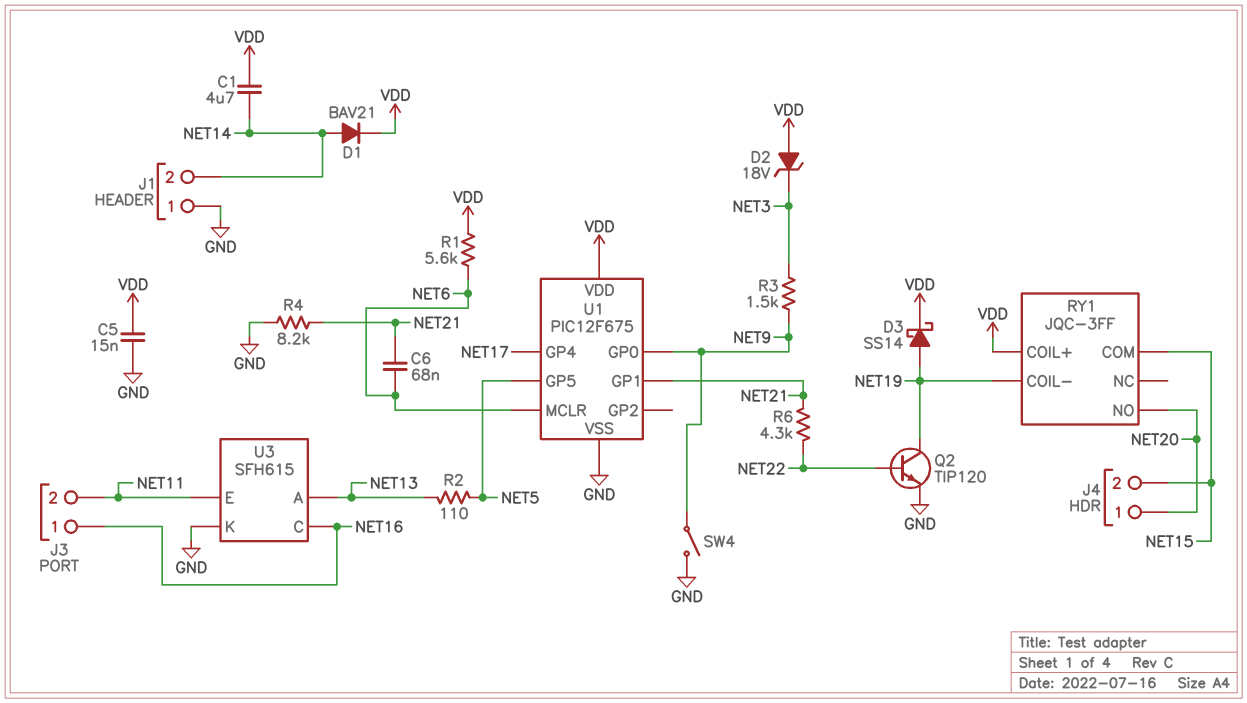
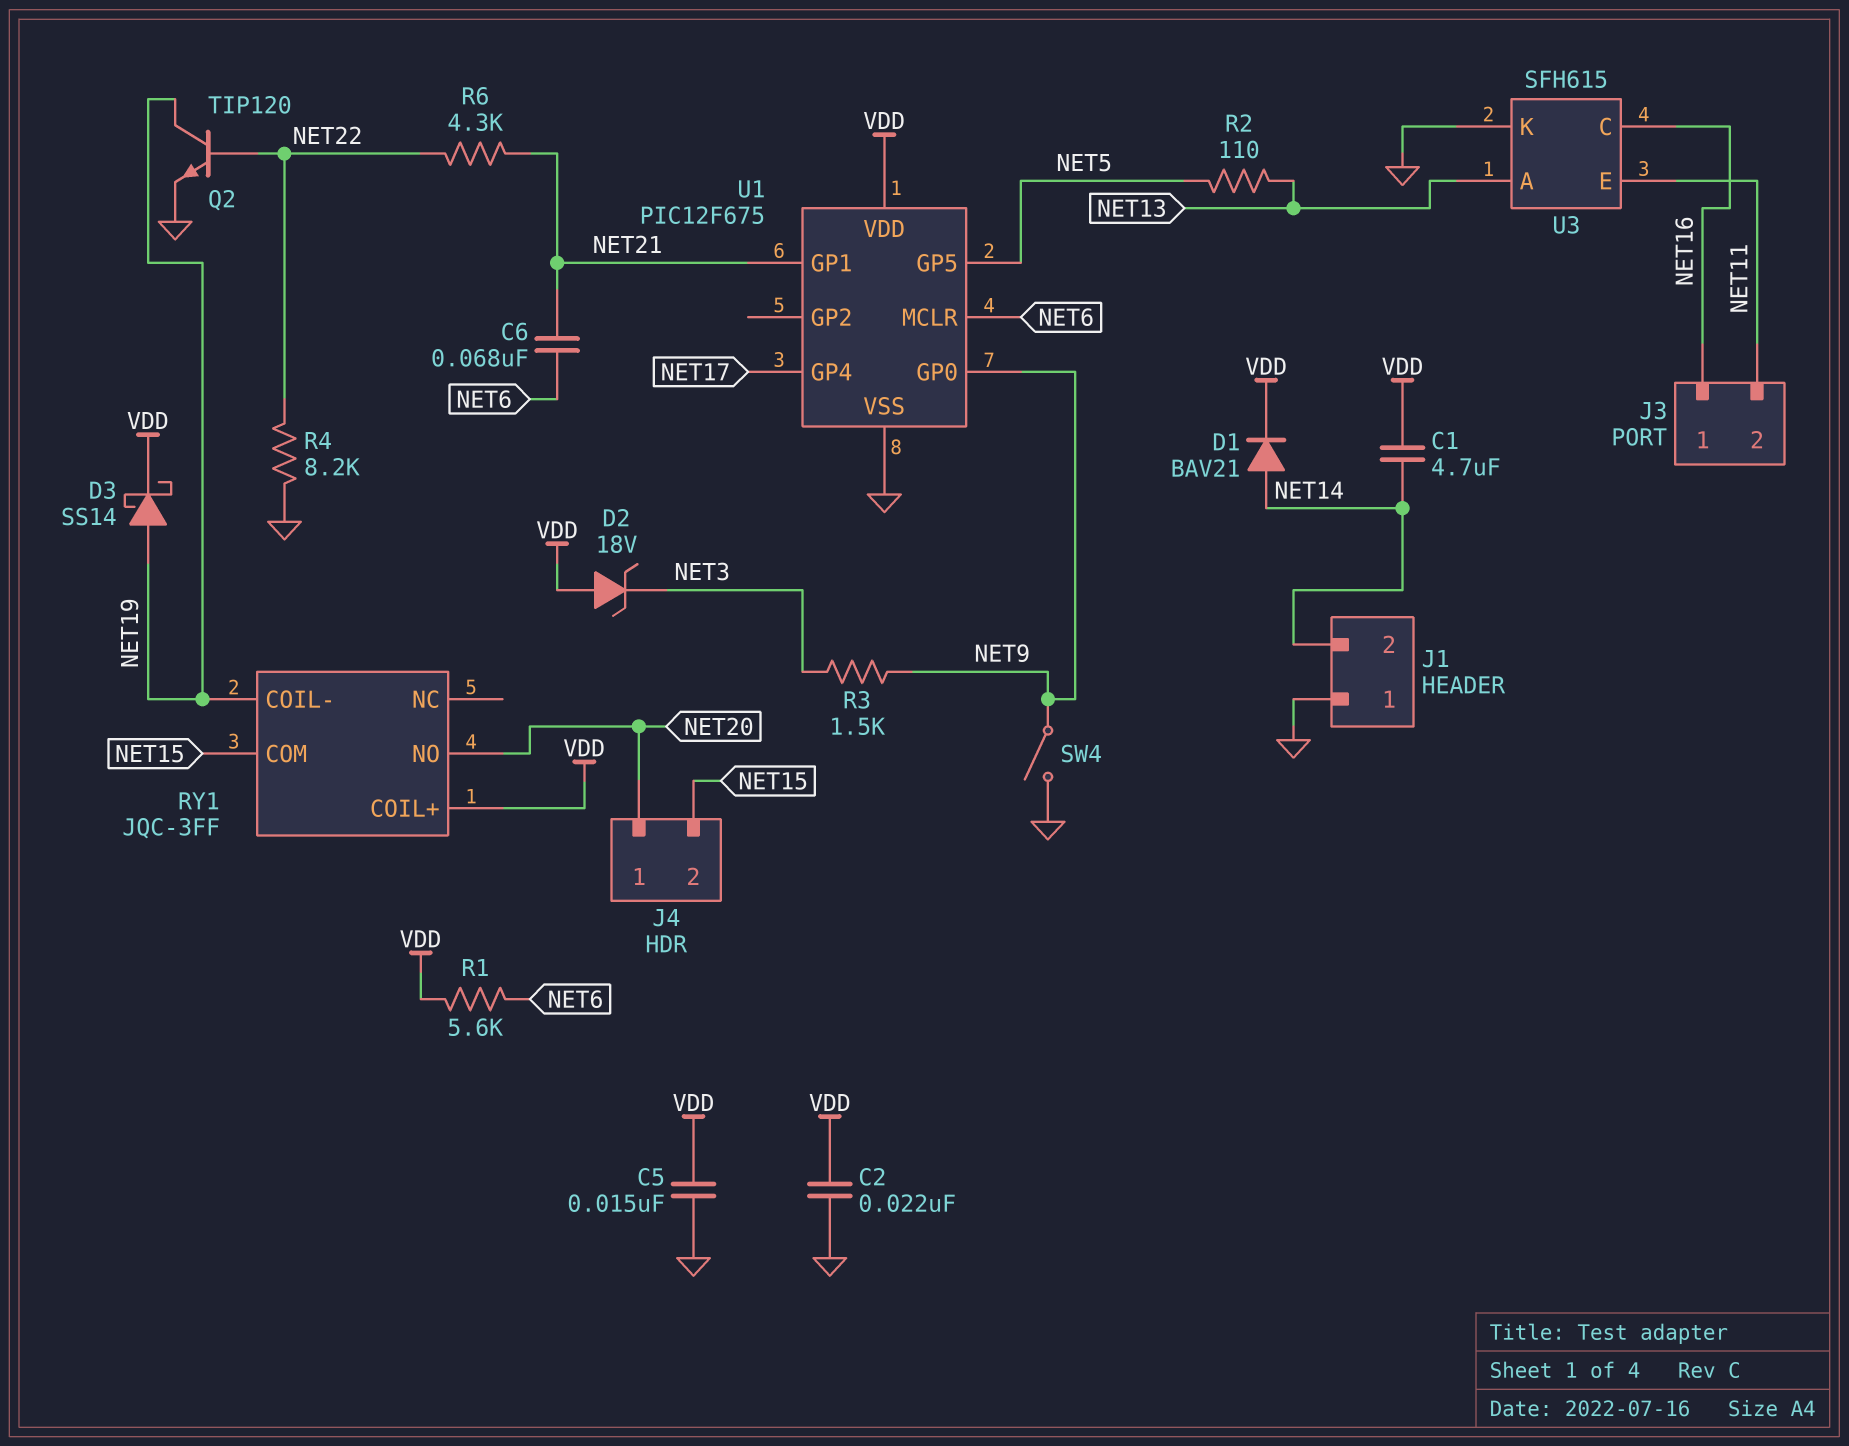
C2: none -> 22nF (GND, VDD)
R4: 8.2k (GND, NET21) -> 8.2k (GND, NET22)

